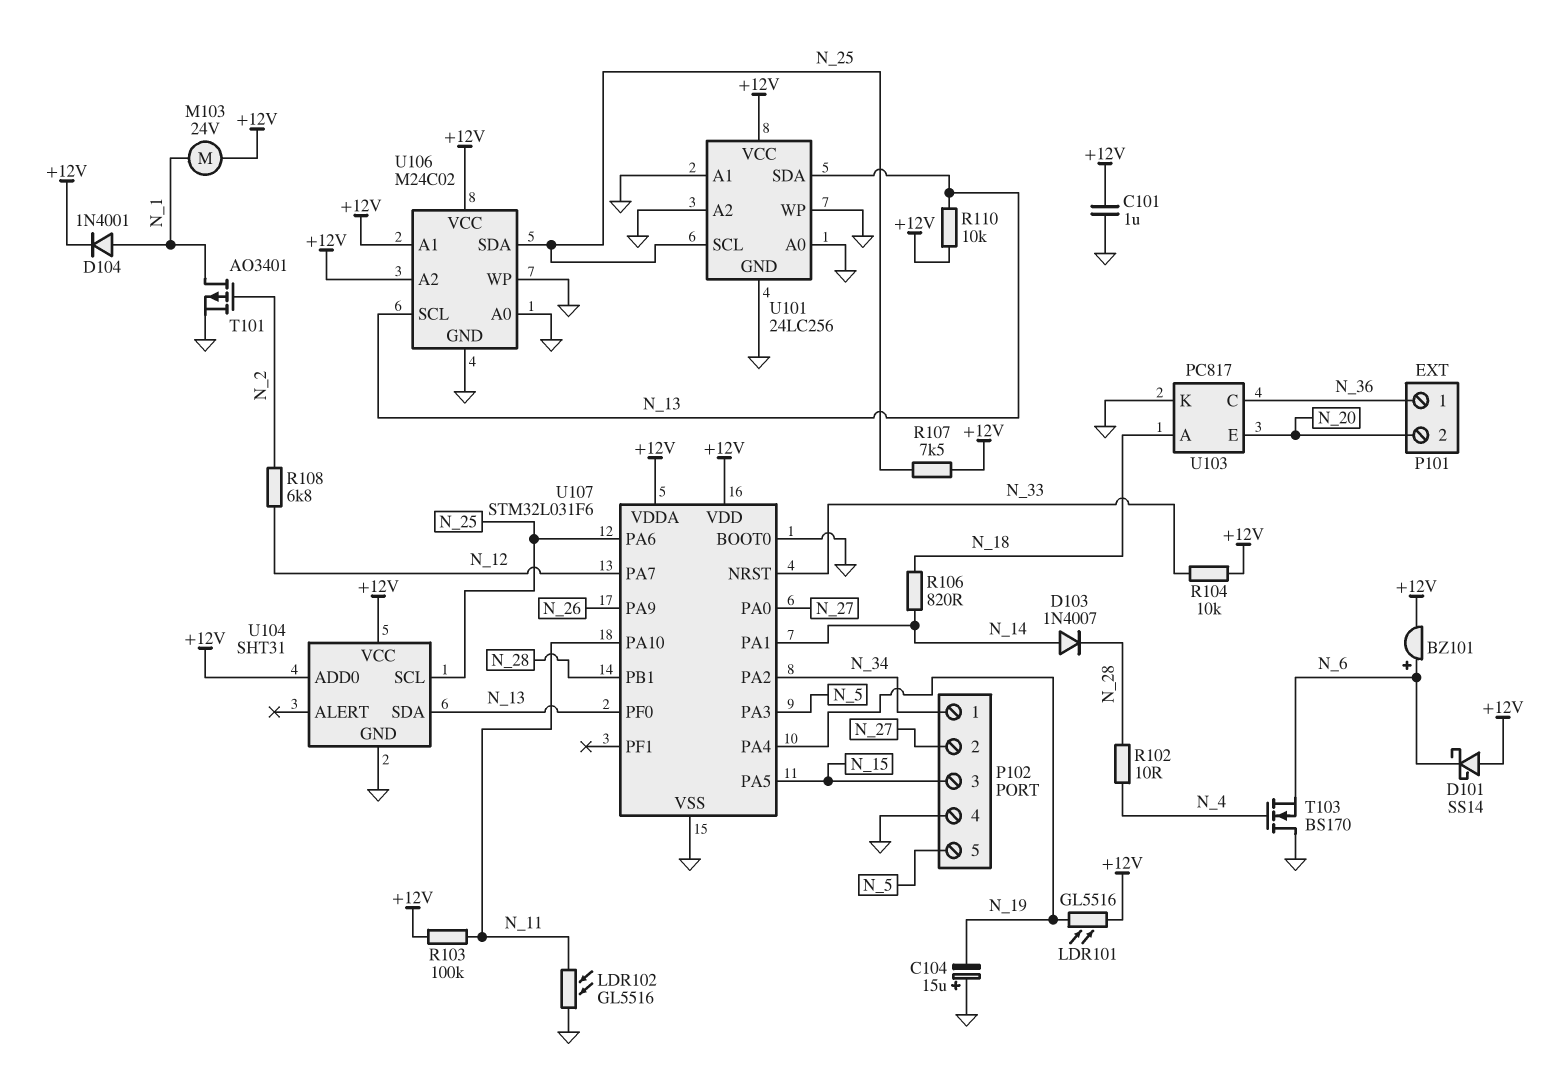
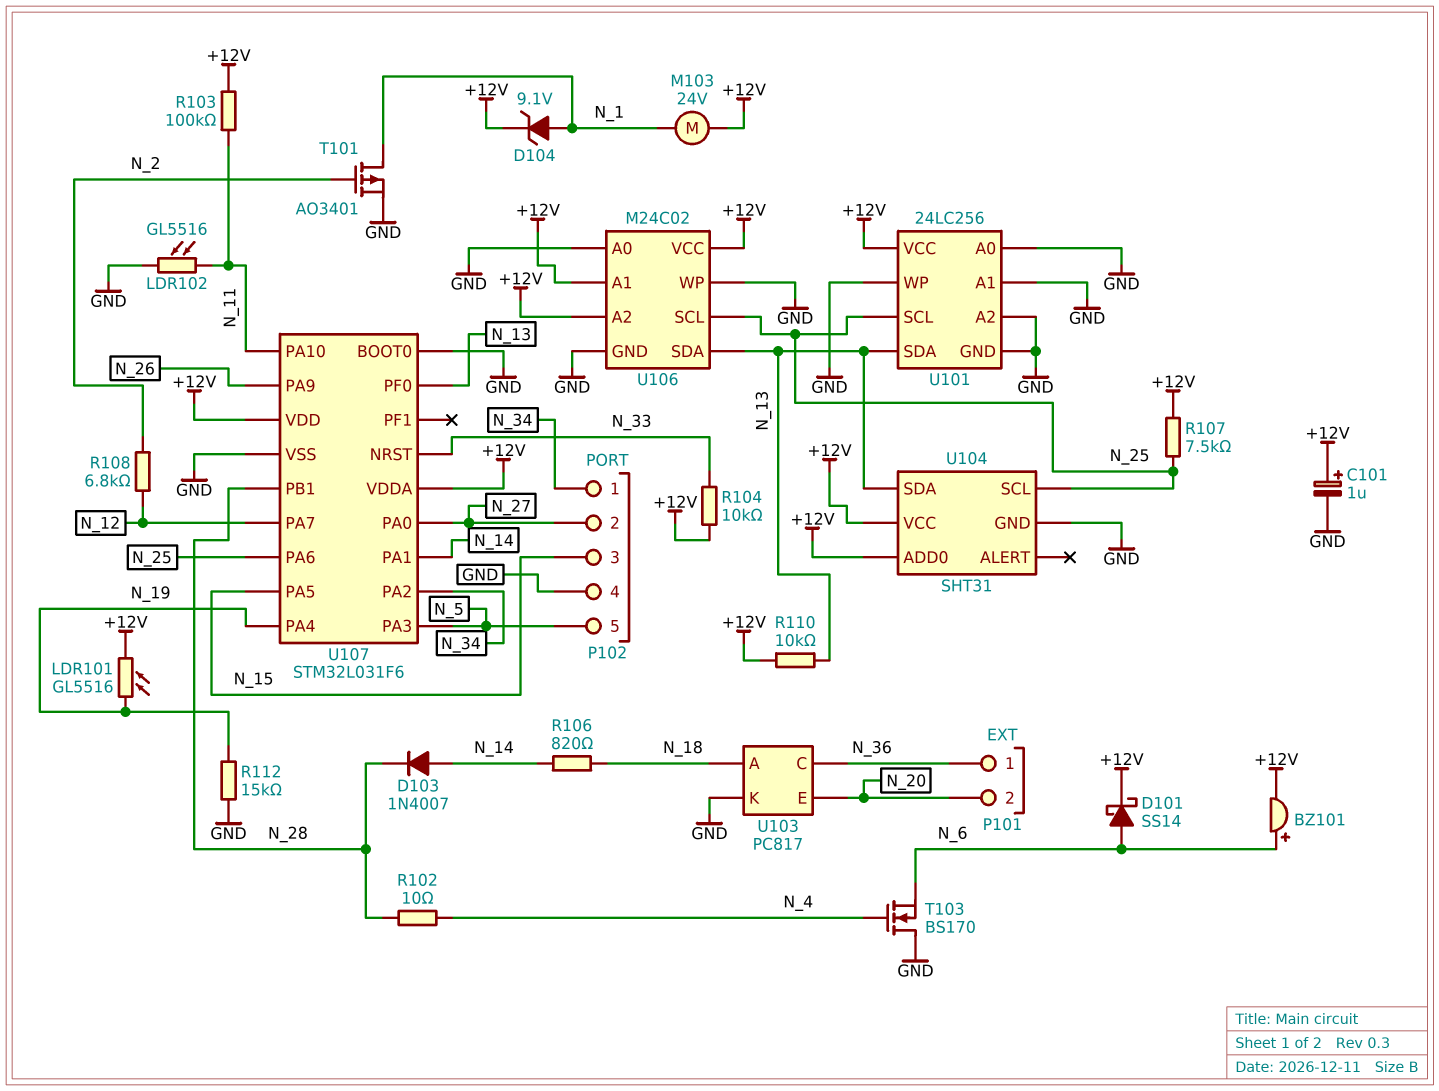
C101: 1uF (+12V, GND) -> 1uF (plus +12V, minus GND)
C104: 15uF (plus GND, minus N_19) -> none
D101: schottky SS14 (A +12V, K N_6) -> schottky SS14 (A N_6, K +12V)
D104: diode 1N4001 (A N_1, K +12V) -> zener 9.1V (A N_1, K +12V)
R112: none -> 15k (GND, N_19)
U106 pin SCL: N_13 -> N_25
U106 pin SDA: N_25 -> N_13

